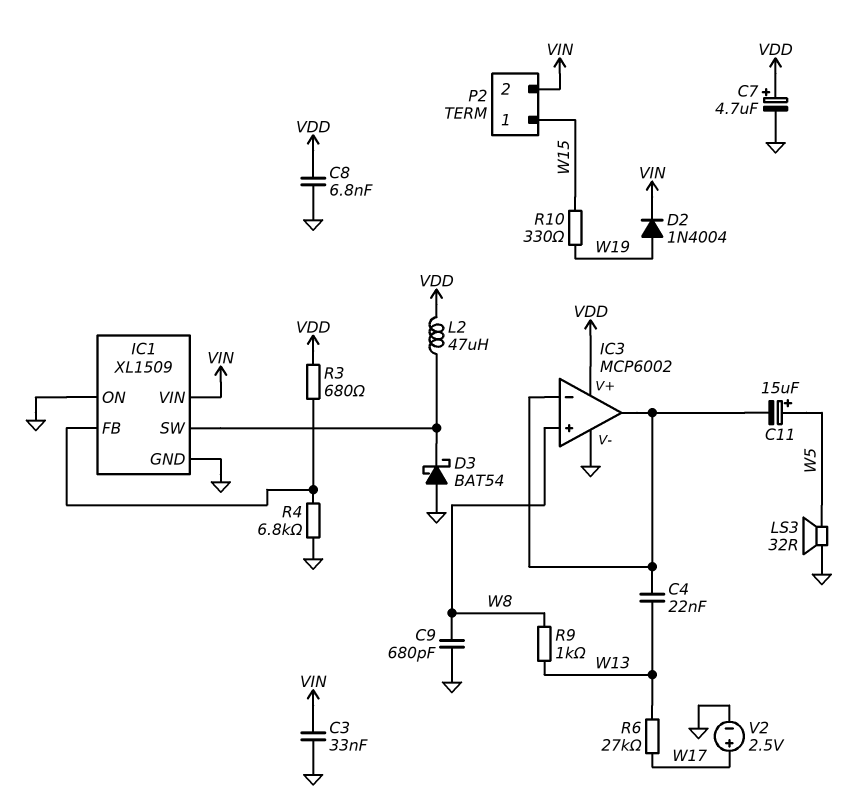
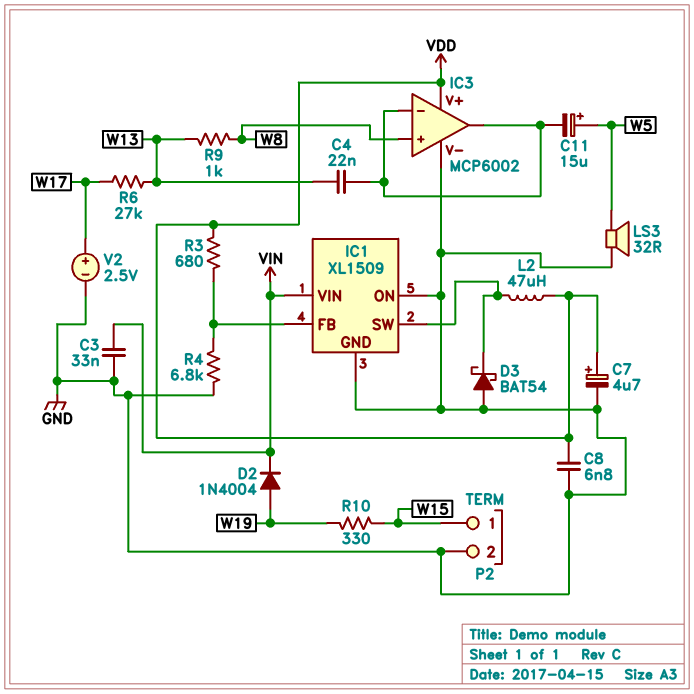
C9: 680pF (GND, W8) -> none
P2 pin 2: VIN -> GND

